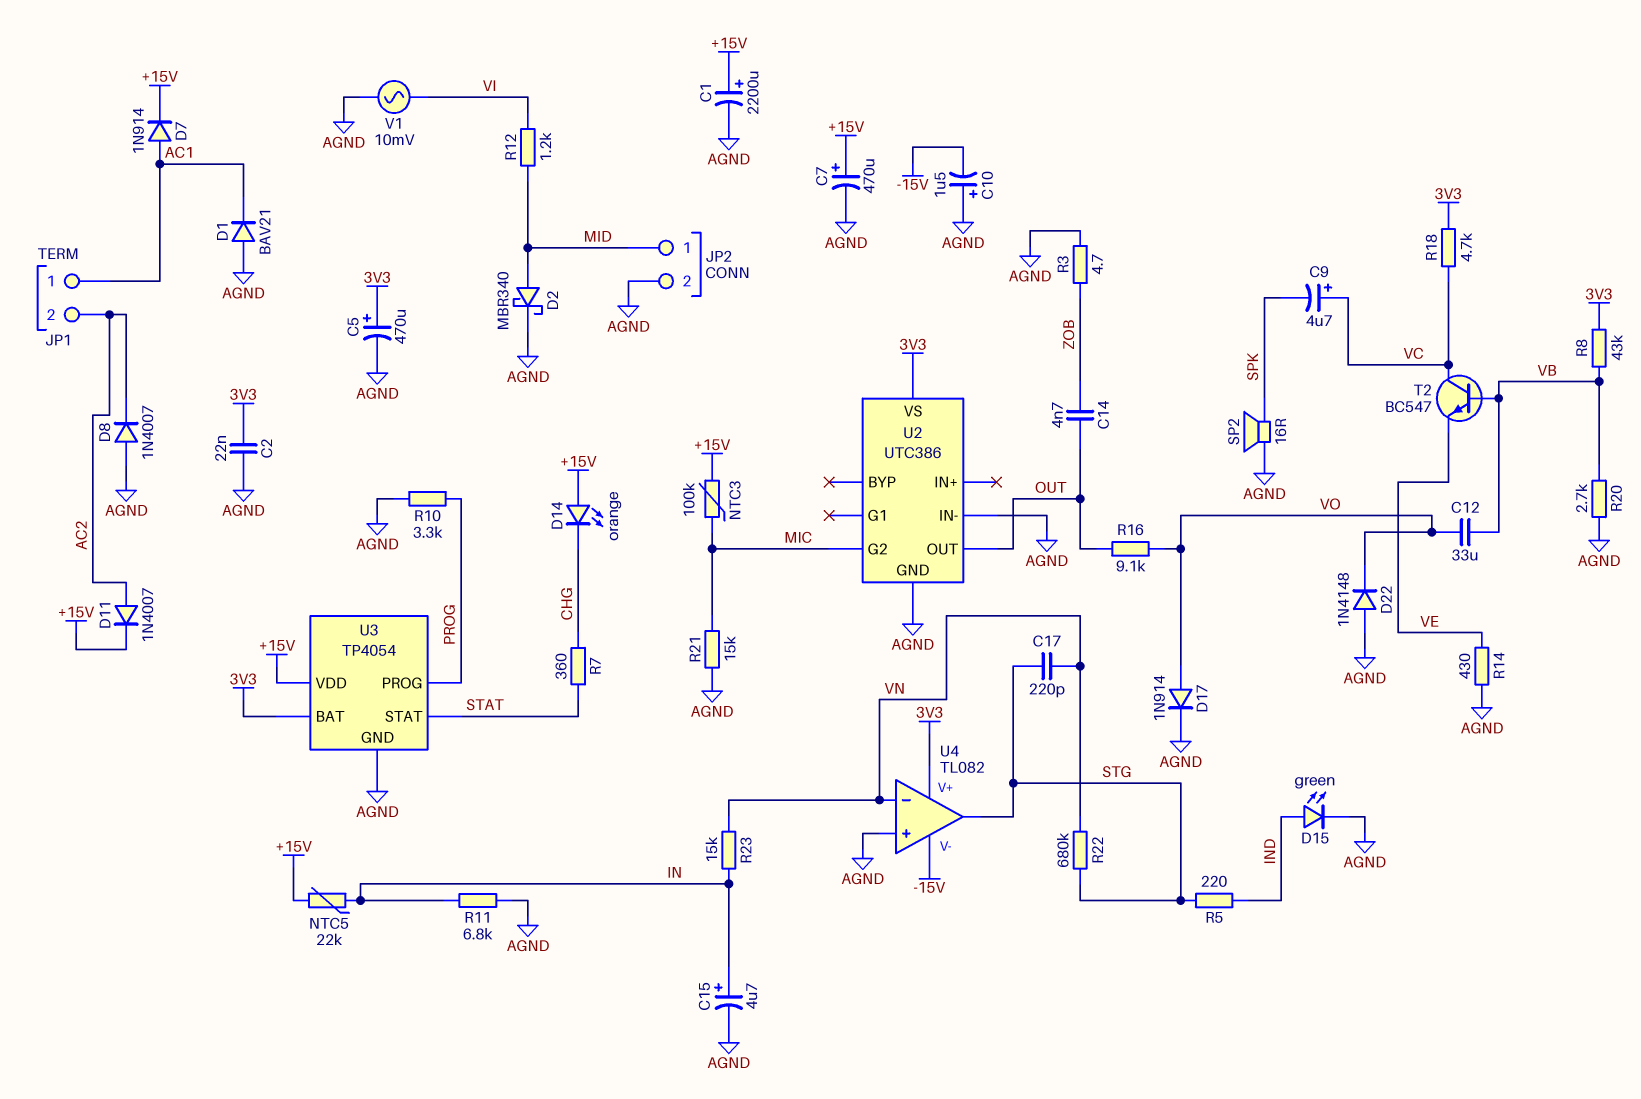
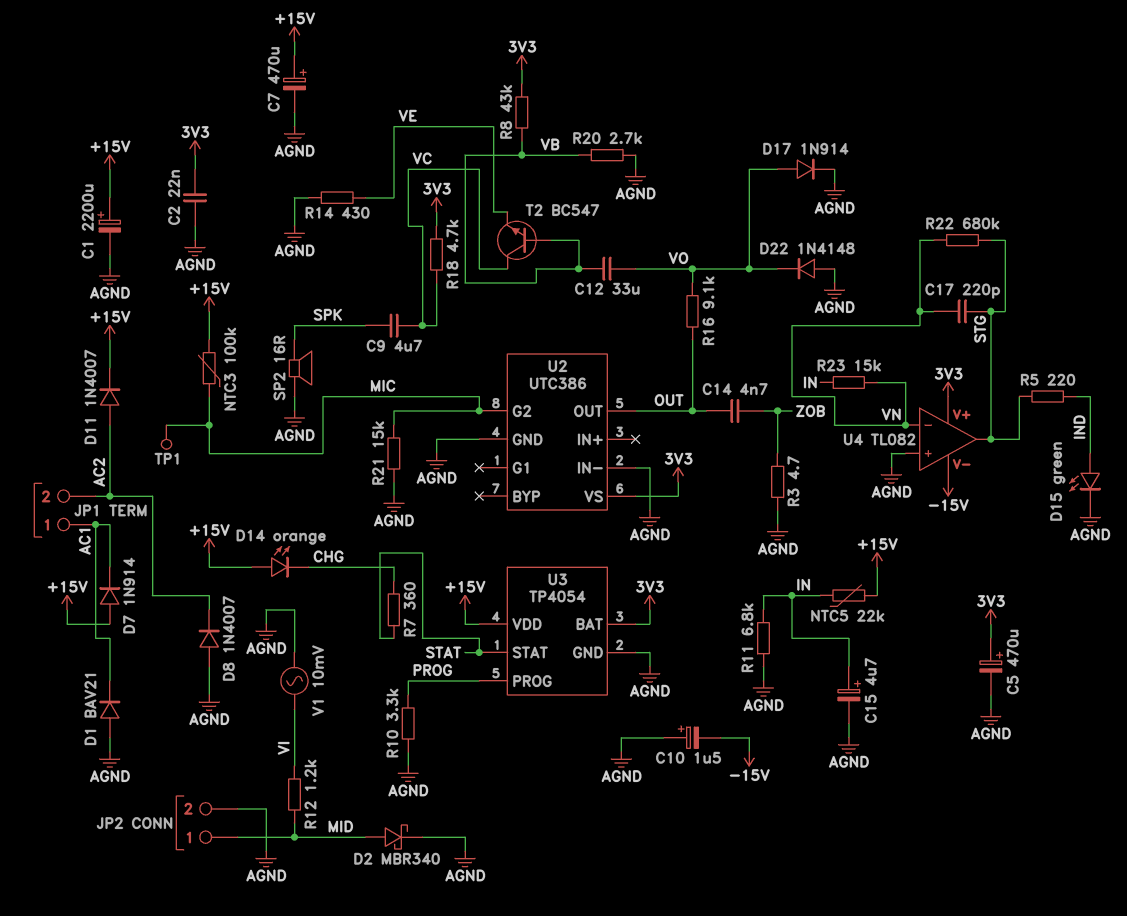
C9: 4.7uF (plus VC, minus SPK) -> 4.7uF (SPK, VC)
D7: diode 1N914 (A AC1, K +15V) -> diode 1N914 (A +15V, K AC1)
TP1: none -> test point (MIC)

